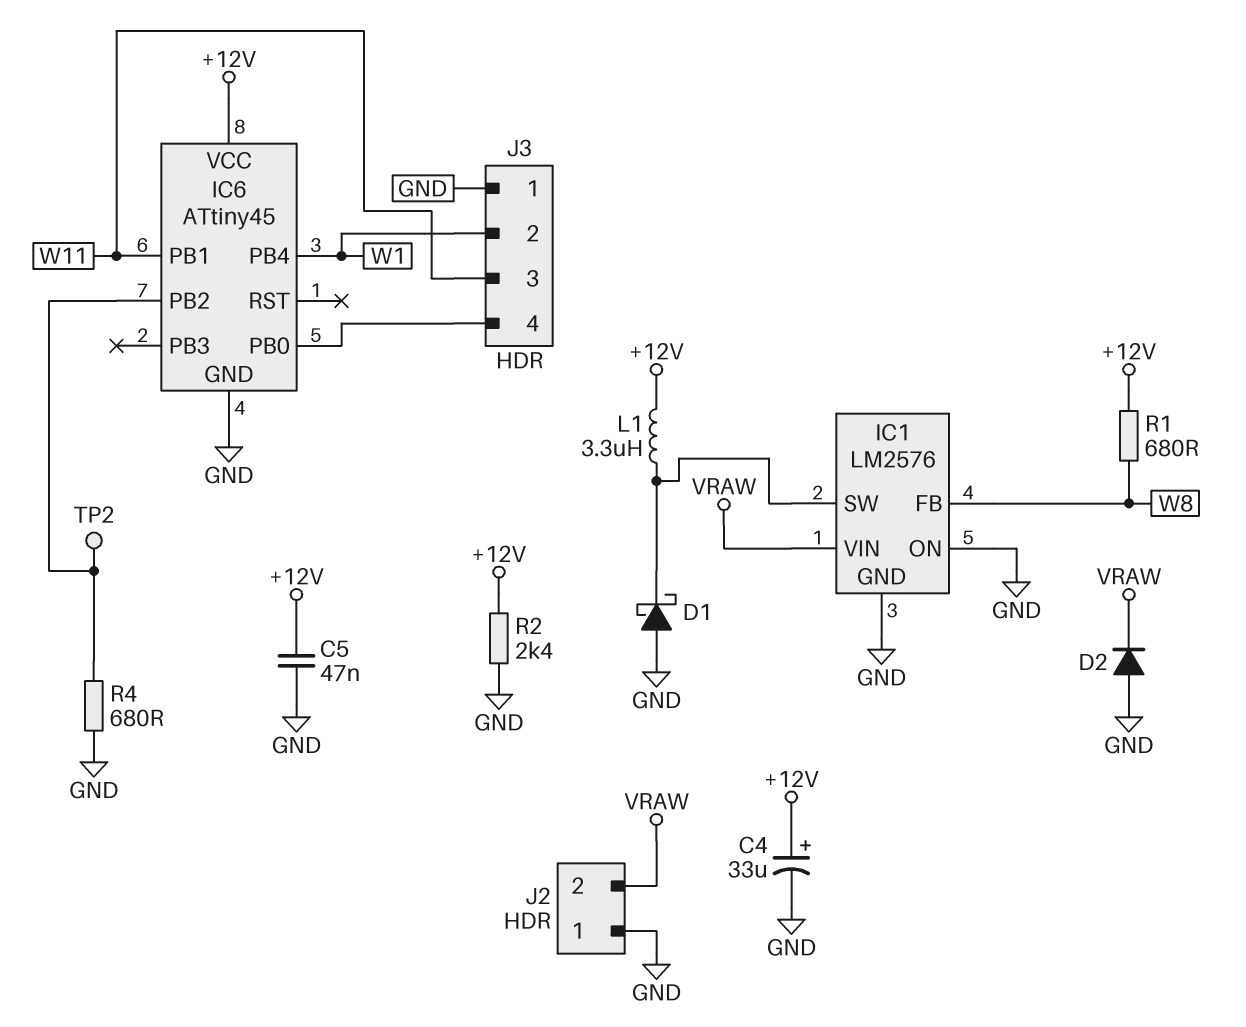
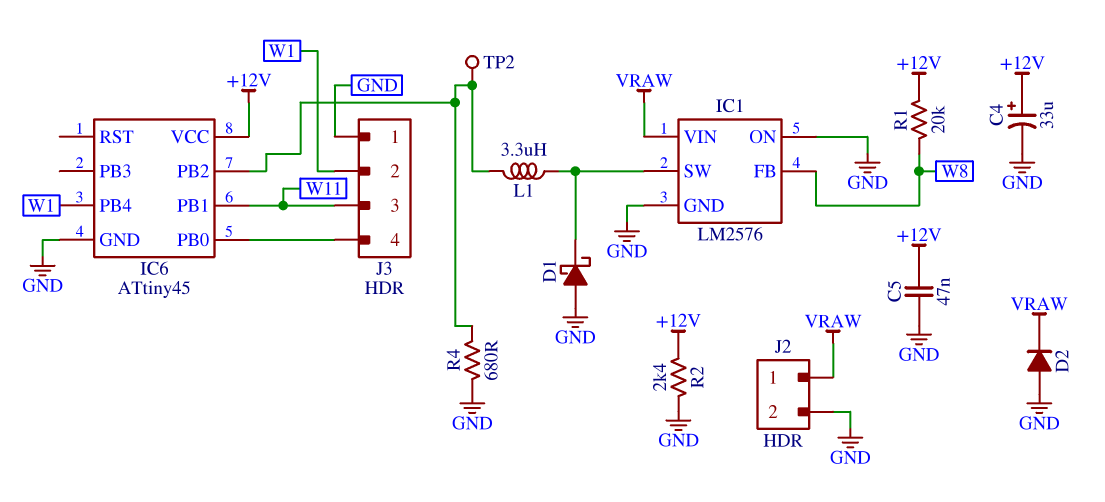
J2 pin 1: GND -> VRAW
J2 pin 2: VRAW -> GND
L1: 3.3uH (+12V, IC1/SW) -> 3.3uH (IC1/SW, IC6/PB2)
R1: 680 (+12V, W8) -> 20k (+12V, W8)

